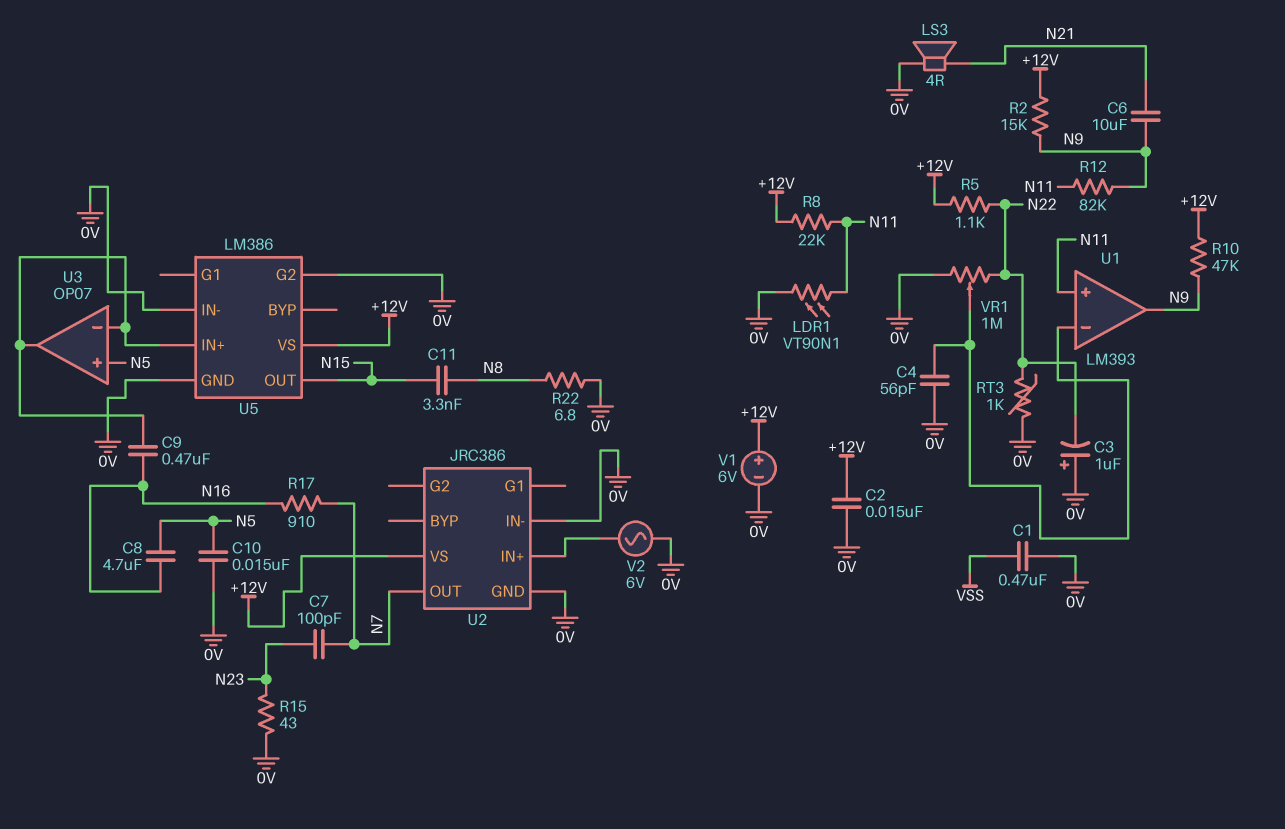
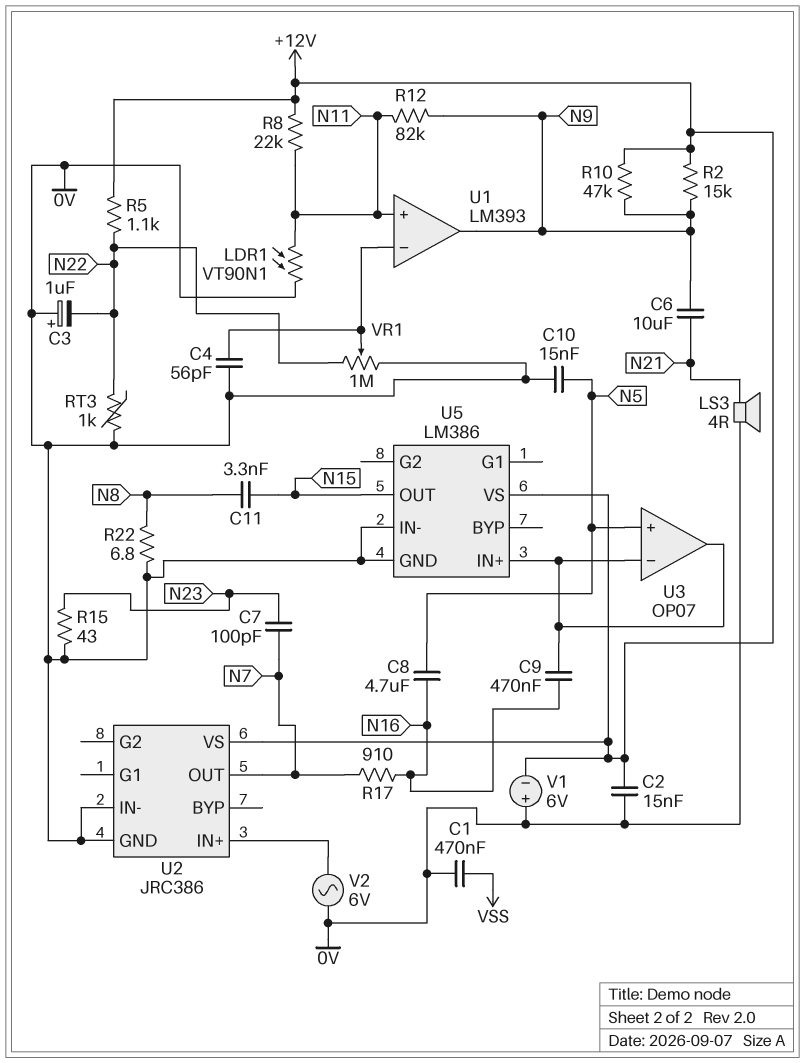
U5 pin G2: 0V -> none
V1: 6V (plus +12V, minus 0V) -> 6V (plus 0V, minus +12V)

